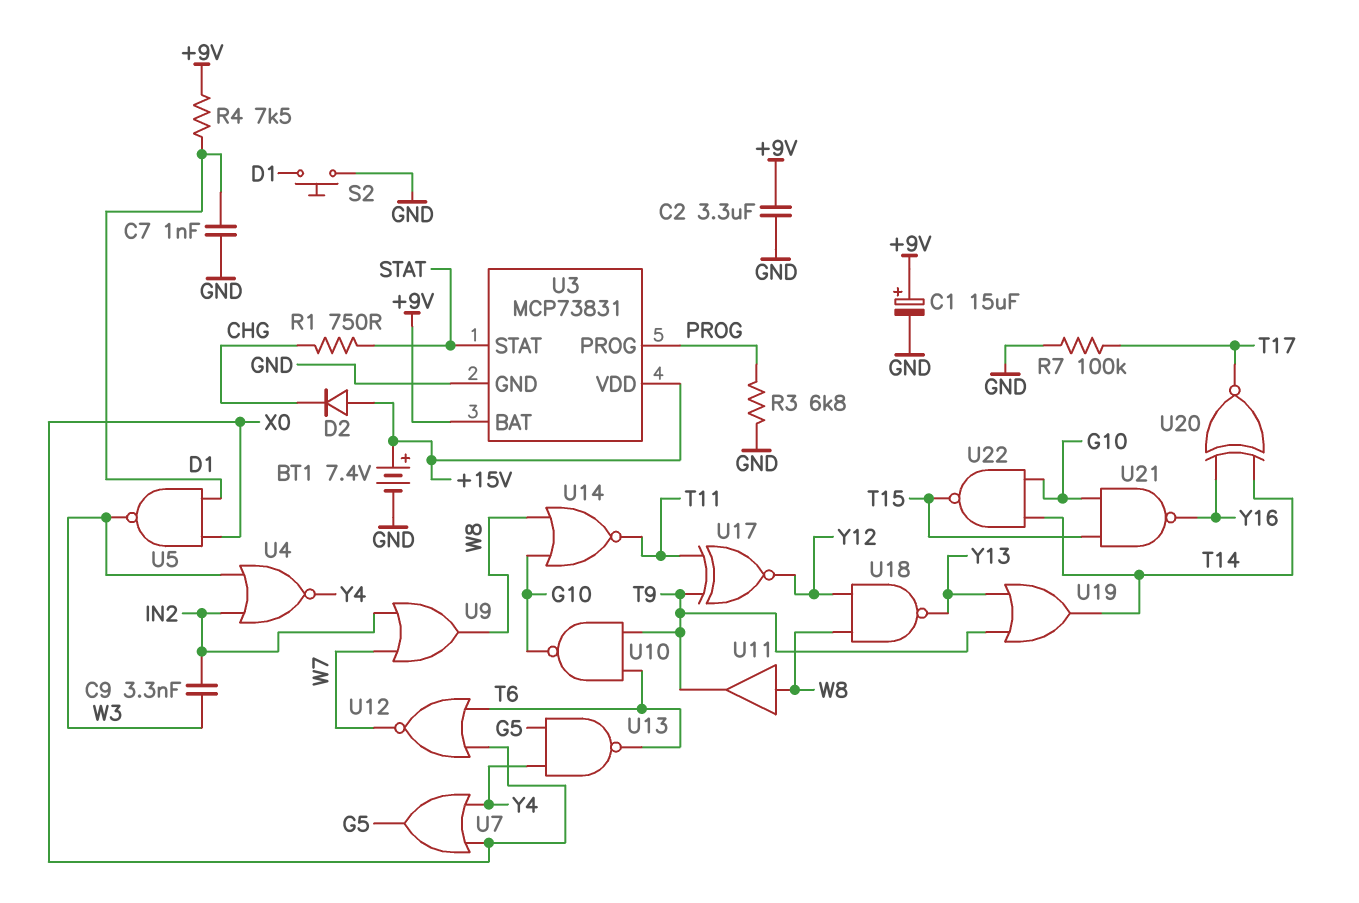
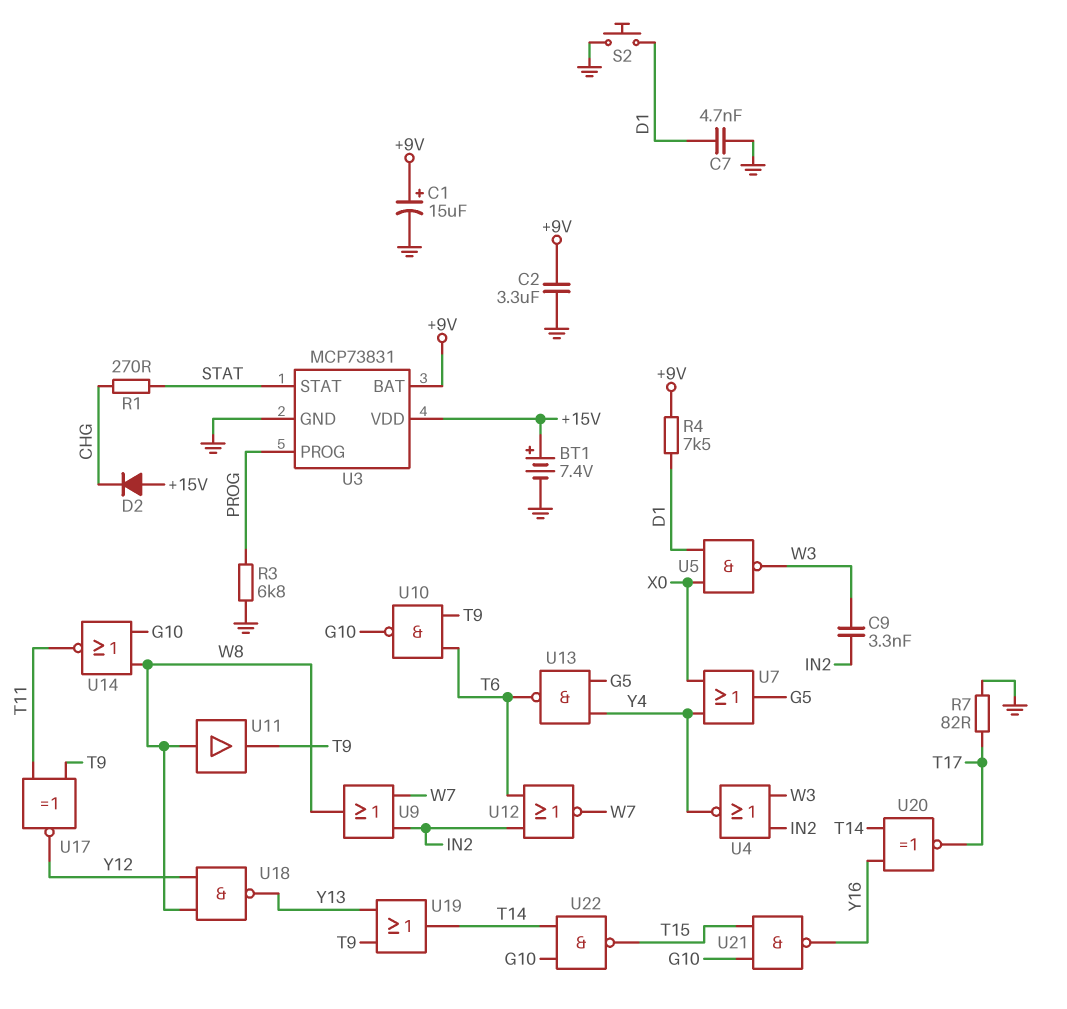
C7: 1nF (D1, GND) -> 4.7nF (D1, GND)
R1: 750 (CHG, STAT) -> 270 (CHG, STAT)
R7: 100k (GND, T17) -> 82 (GND, T17)
U12: NOR (in T6, in X0, out W7) -> NOR (in IN2, in T6, out W7)

